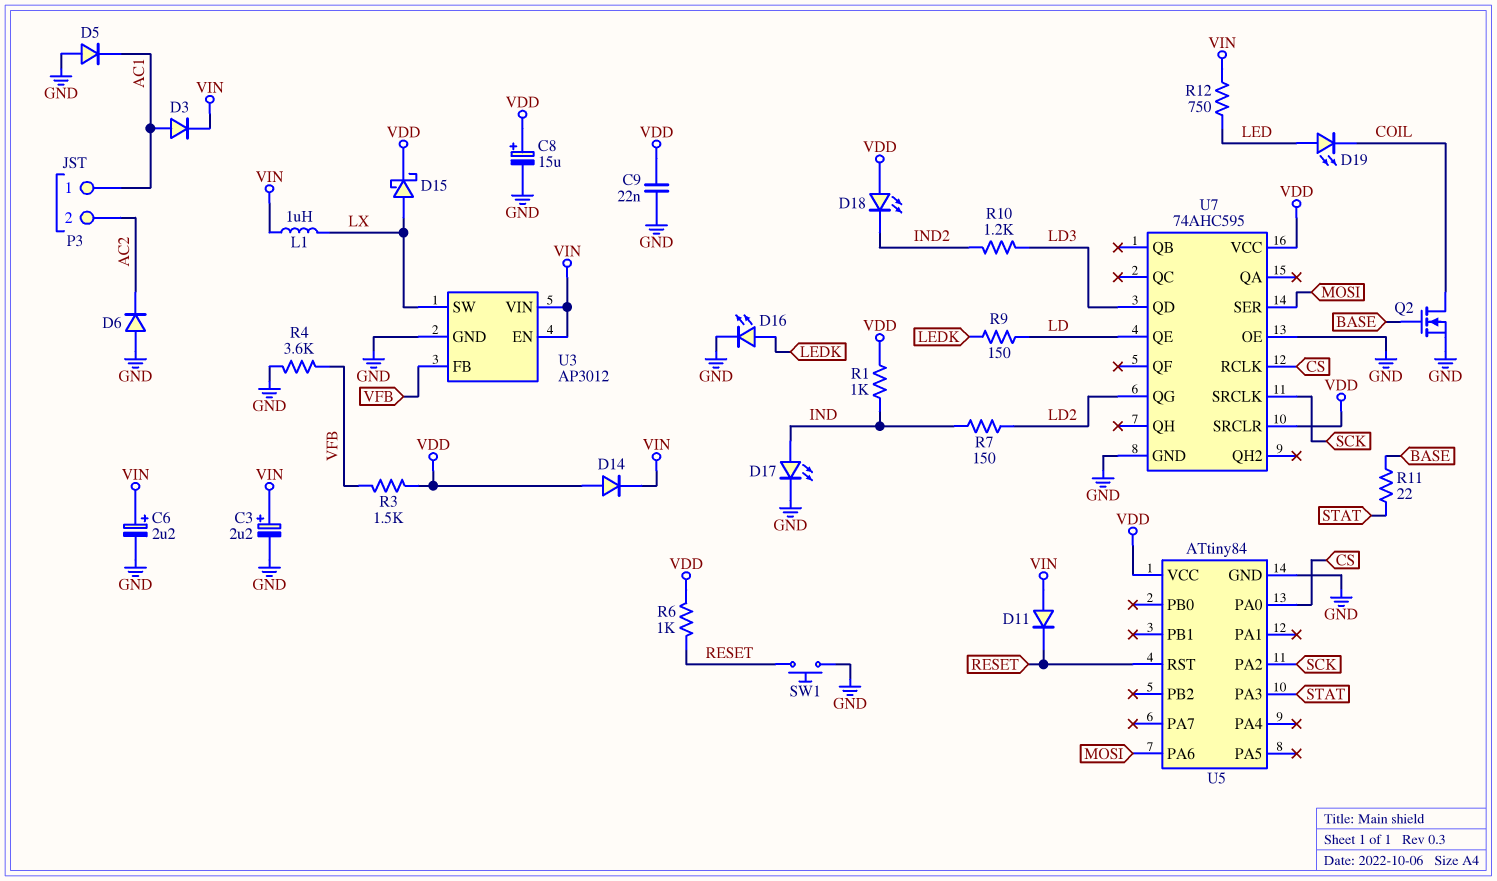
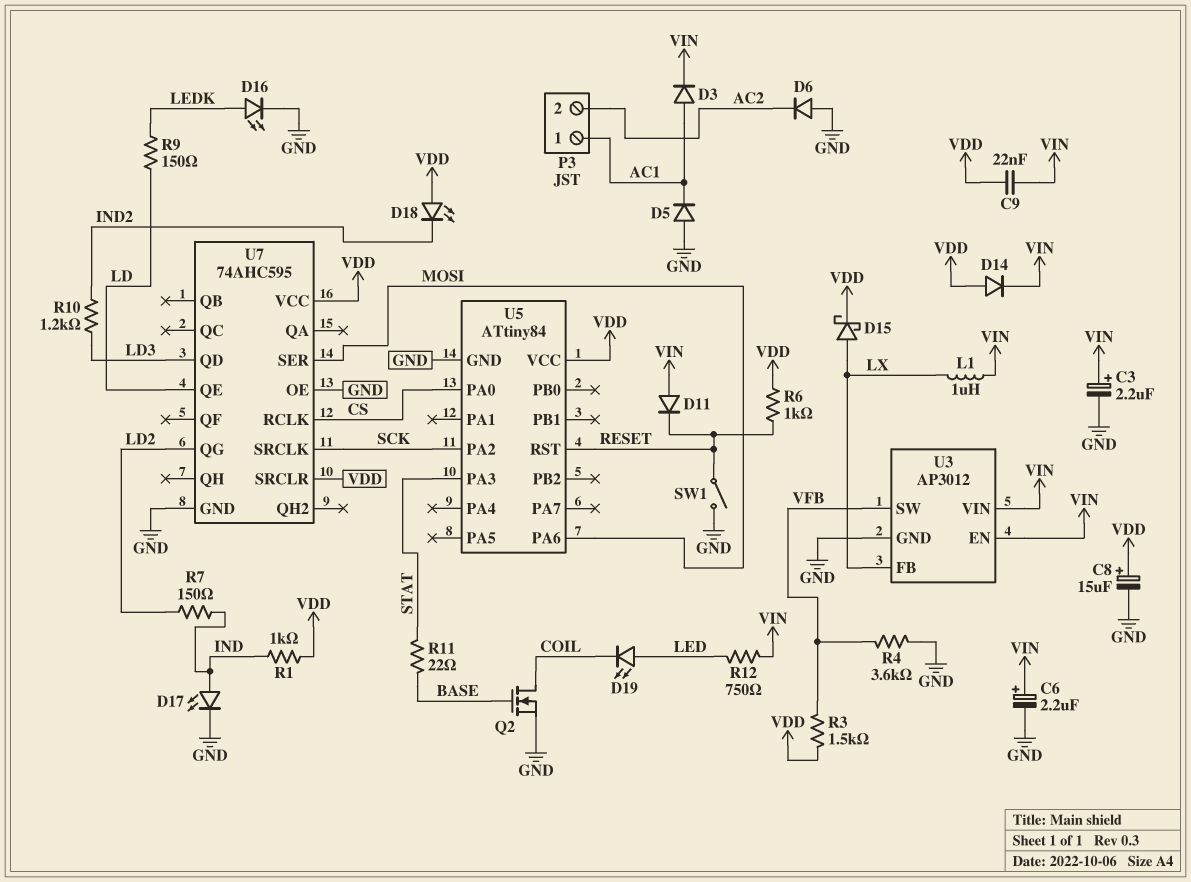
C9: 22nF (GND, VDD) -> 22nF (VDD, VIN)
SW1: button (GND, RESET) -> switch (GND, RESET)
U3 pin FB: VFB -> LX
U3 pin SW: LX -> VFB

